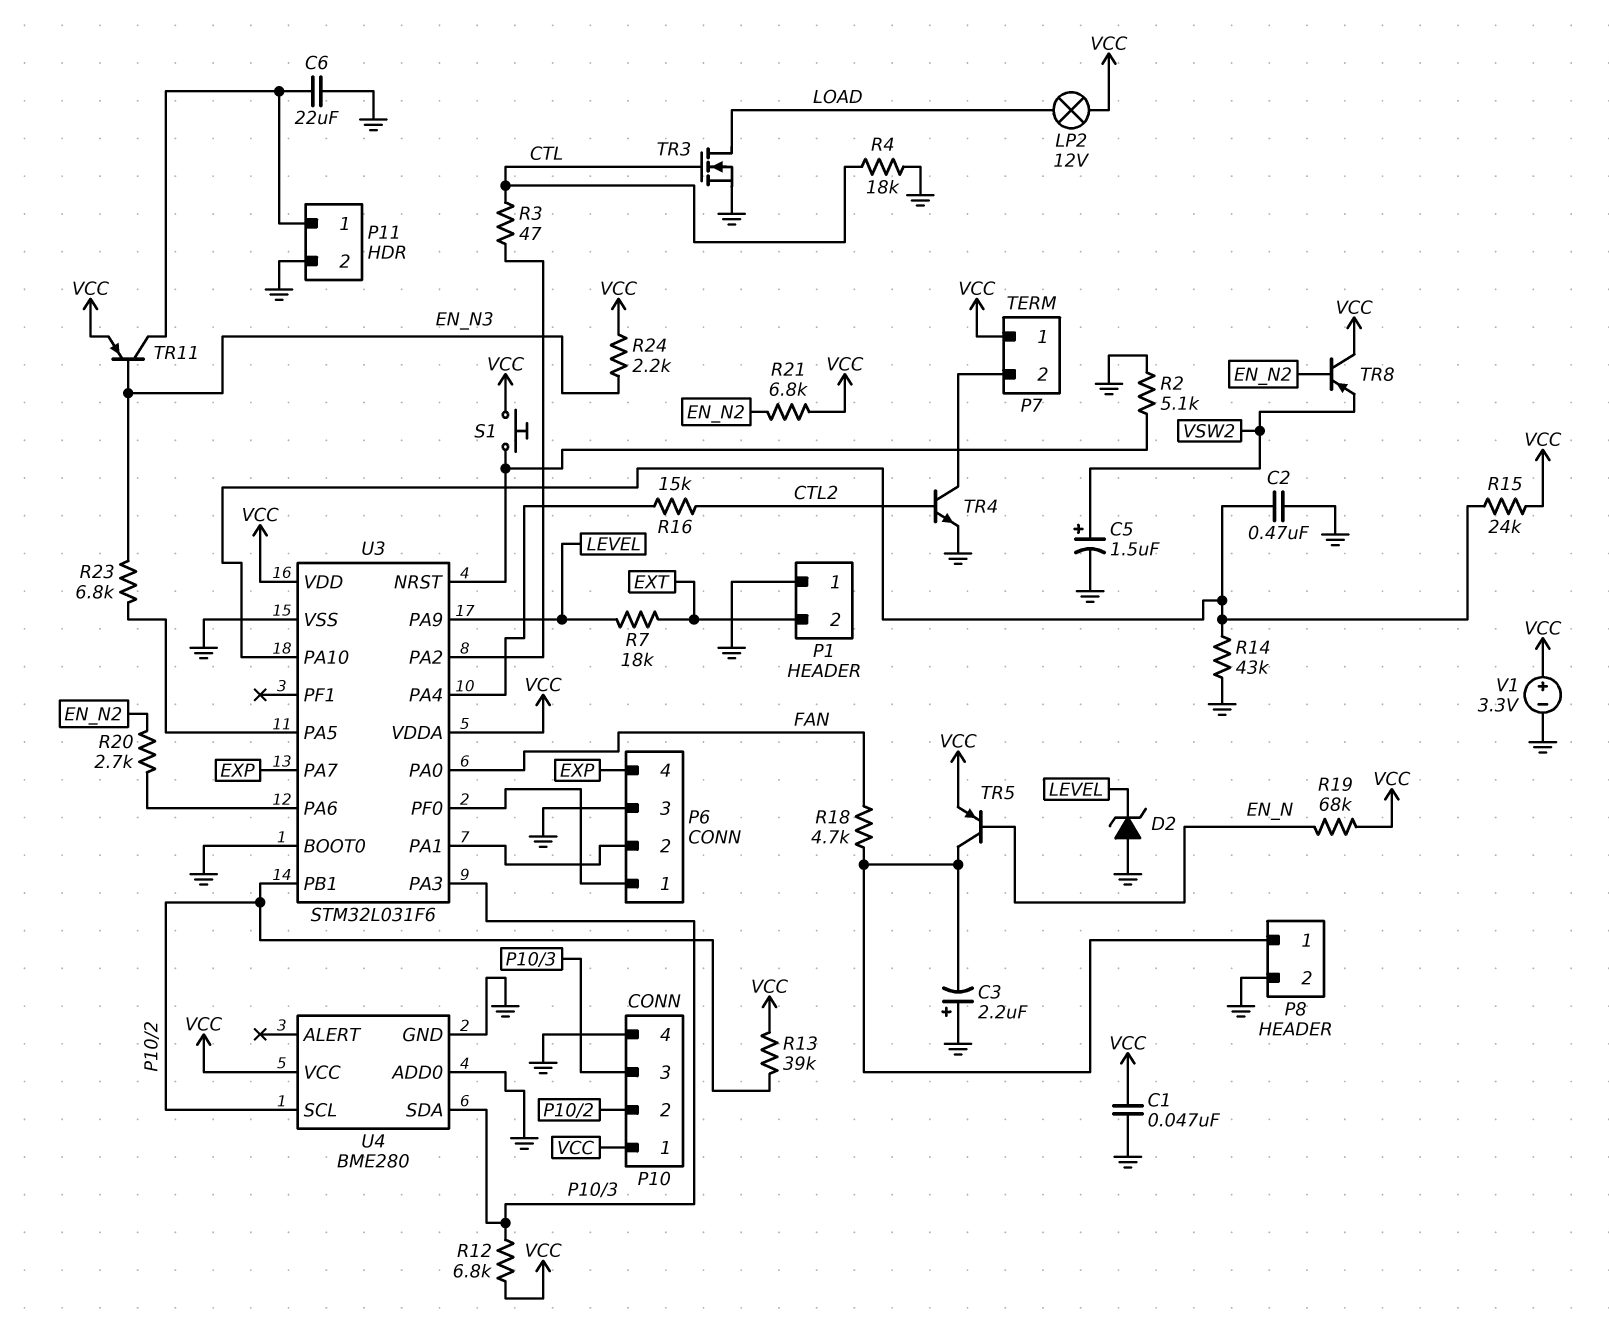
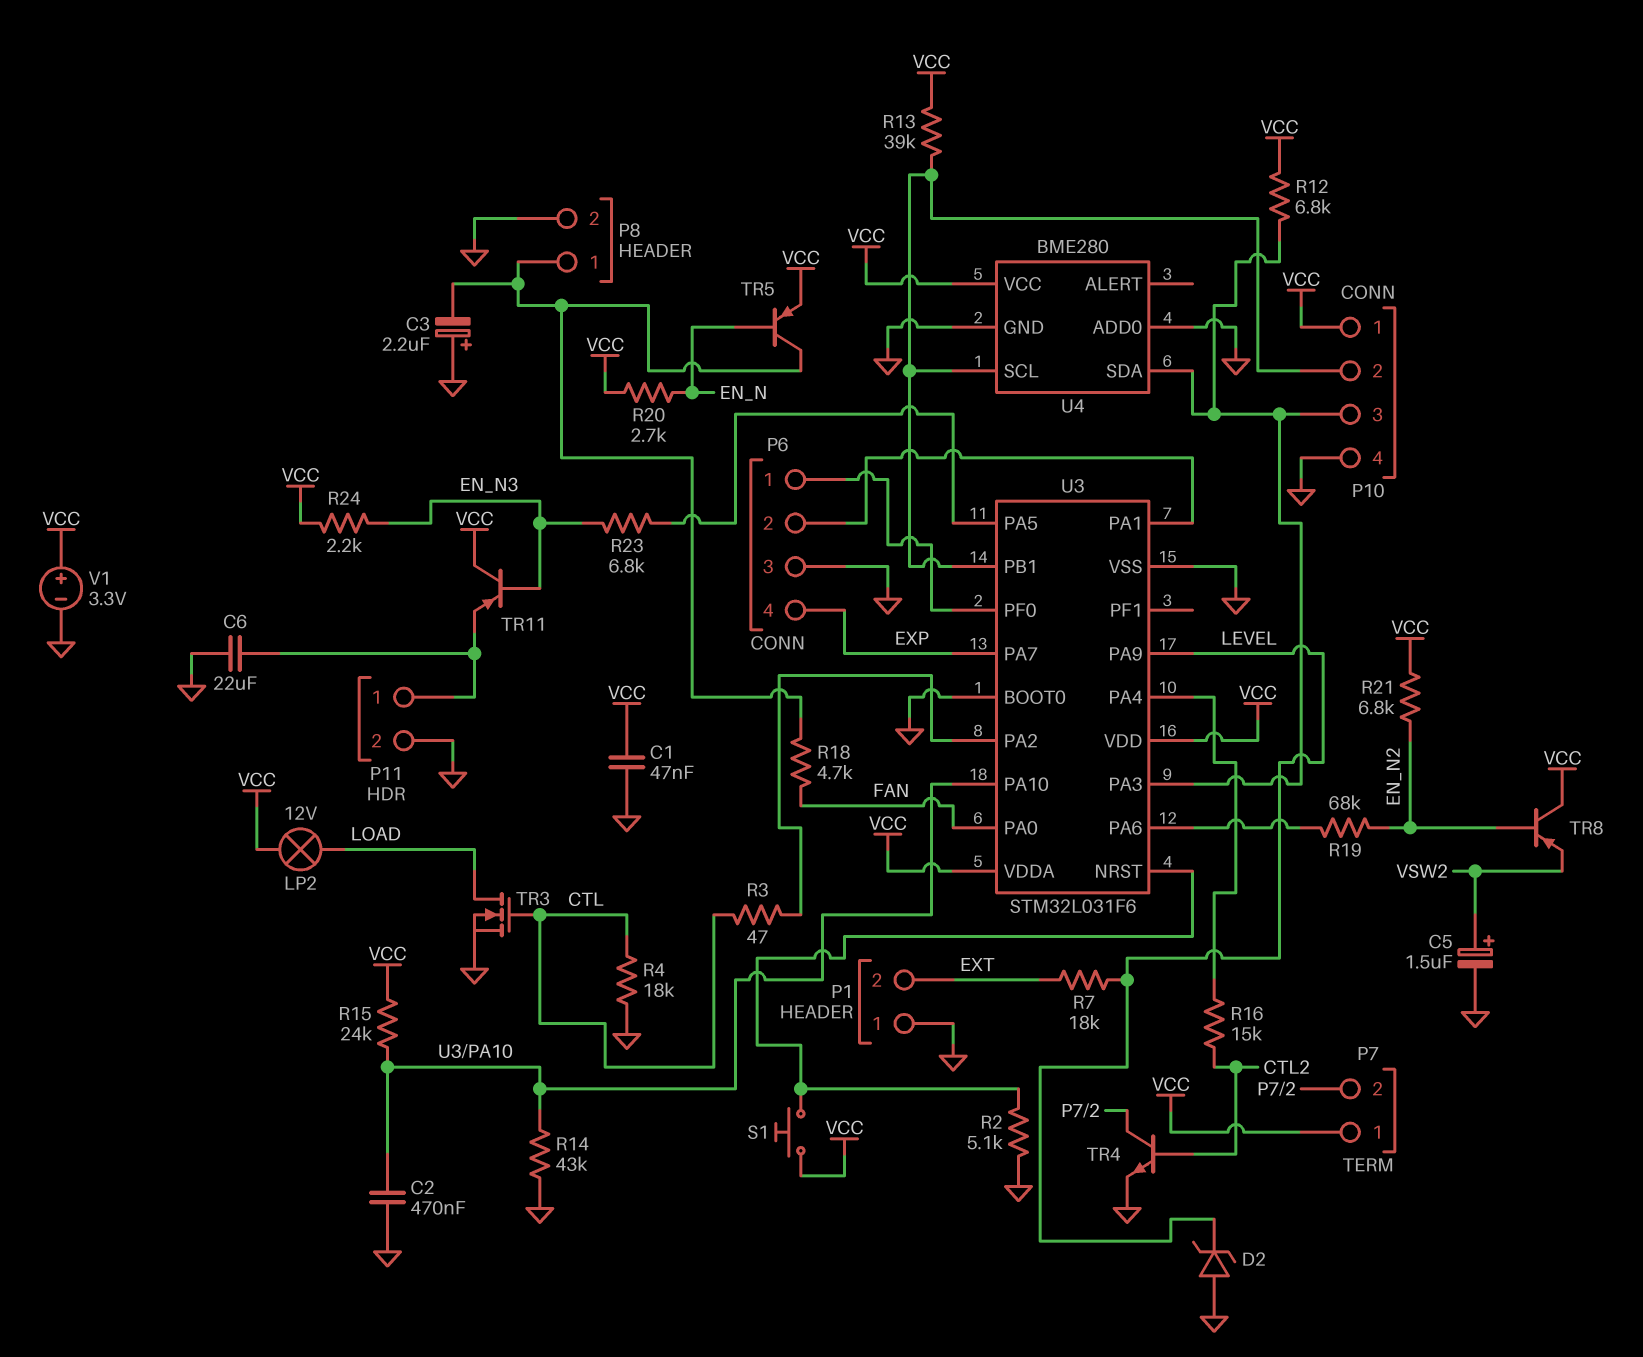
R19: 68k (EN_N, VCC) -> 68k (EN_N2, U3/PA6)
R20: 2.7k (EN_N2, U3/PA6) -> 2.7k (EN_N, VCC)
TR11: PNP (B EN_N3, C P11/1, E VCC) -> PNP (B EN_N3, C VCC, E P11/1)

